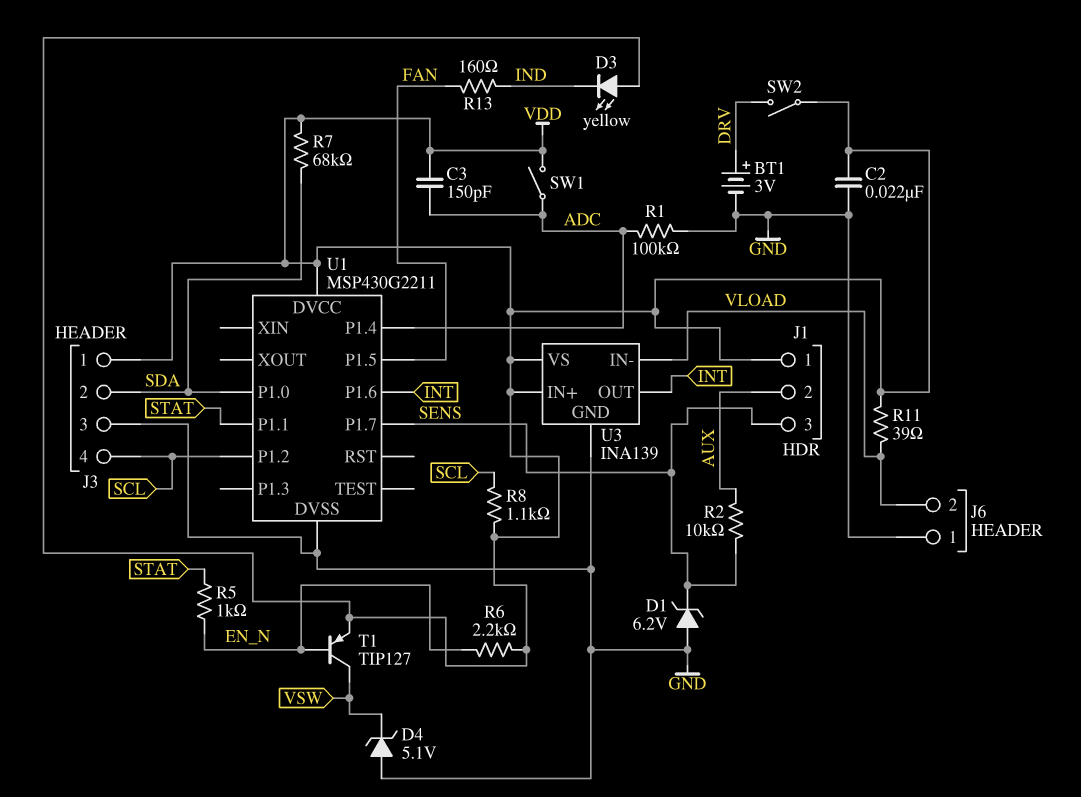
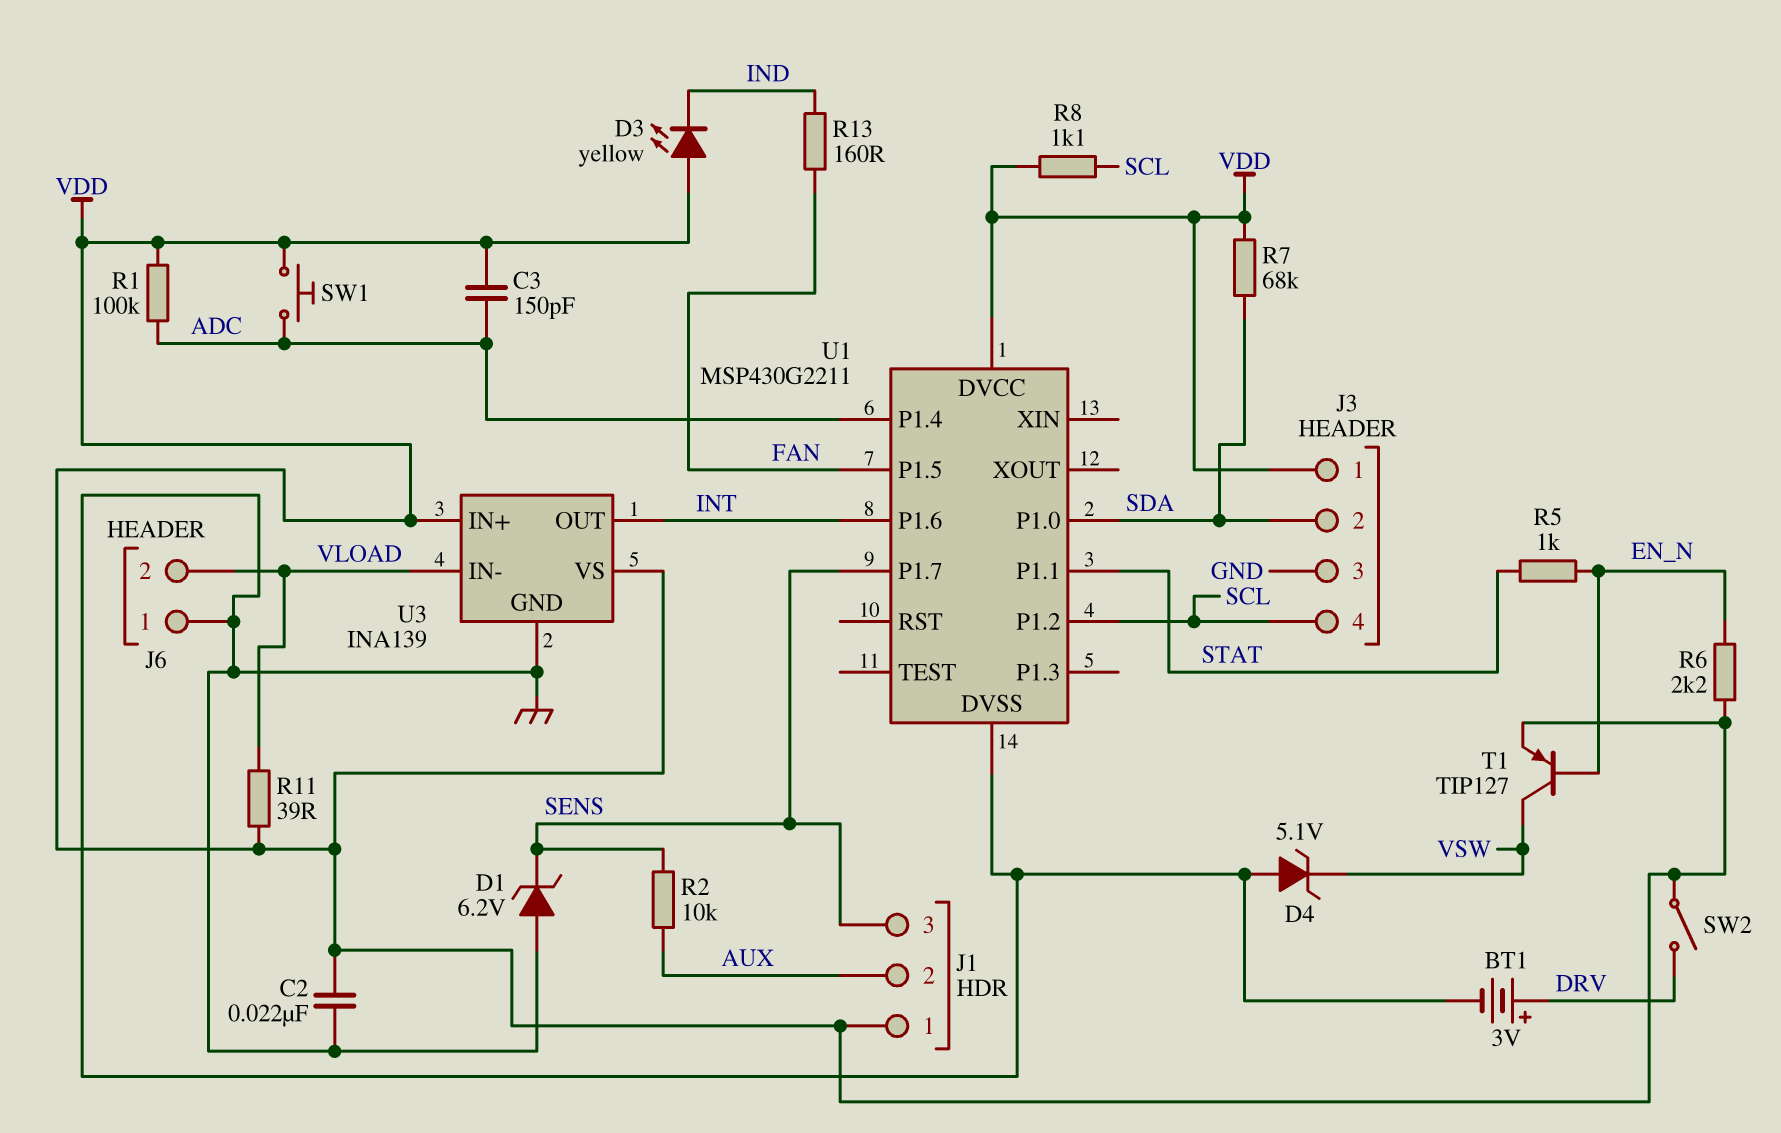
R1: 100k (ADC, GND) -> 100k (ADC, VDD)
SW1: switch (ADC, VDD) -> button (ADC, VDD)

